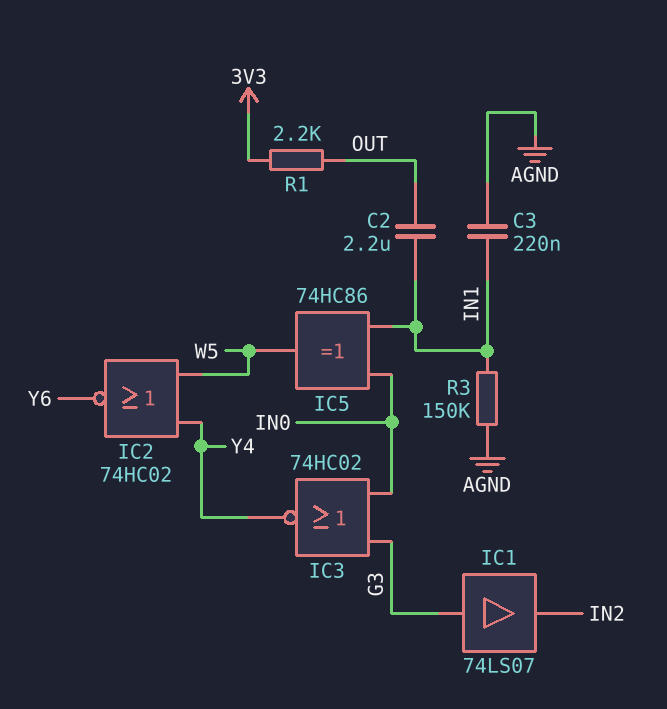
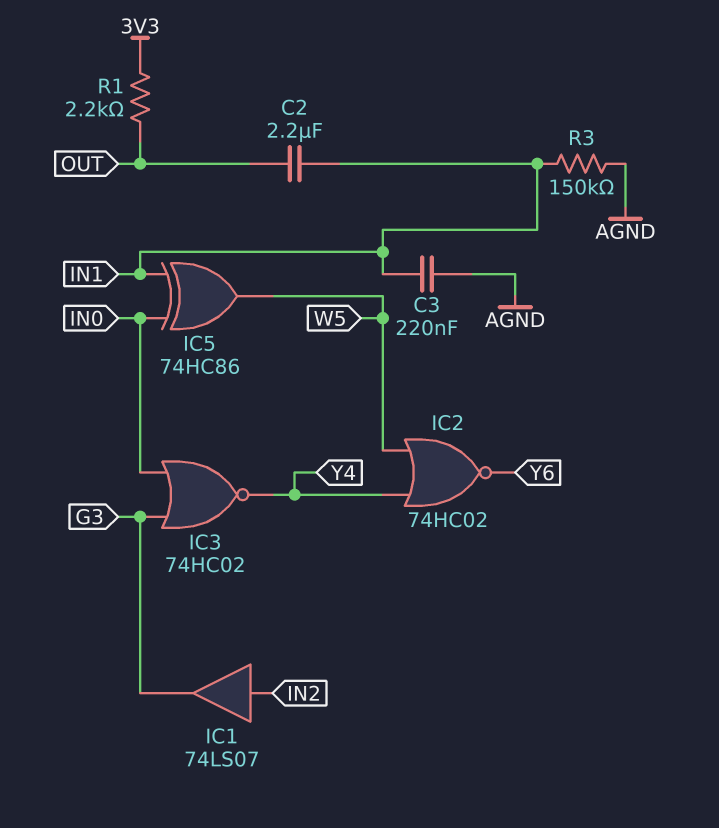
IC1: buffer 74LS07 (in G3, out IN2) -> buffer 74LS07 (in IN2, out G3)

